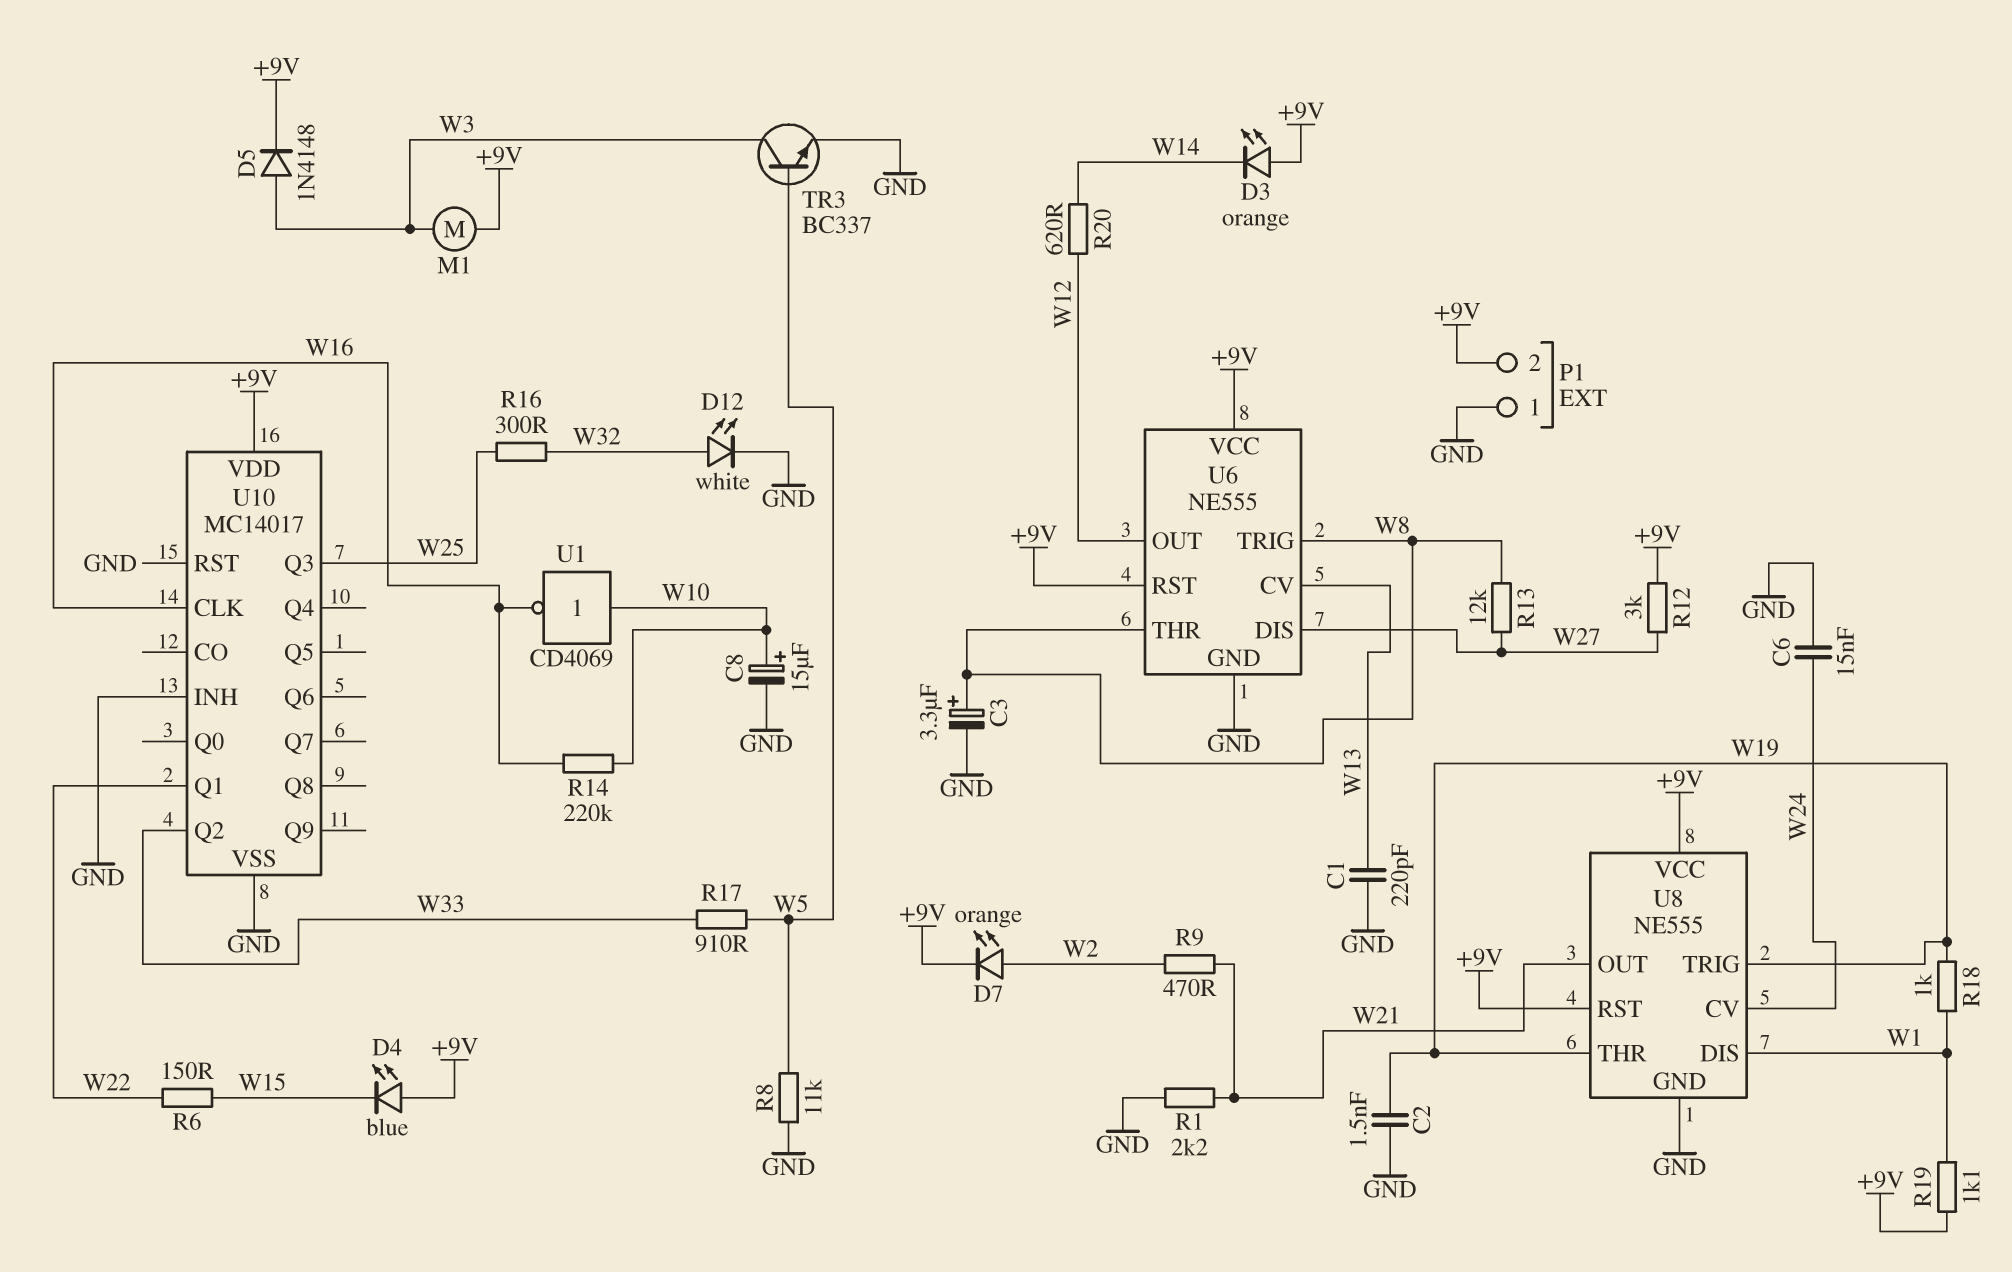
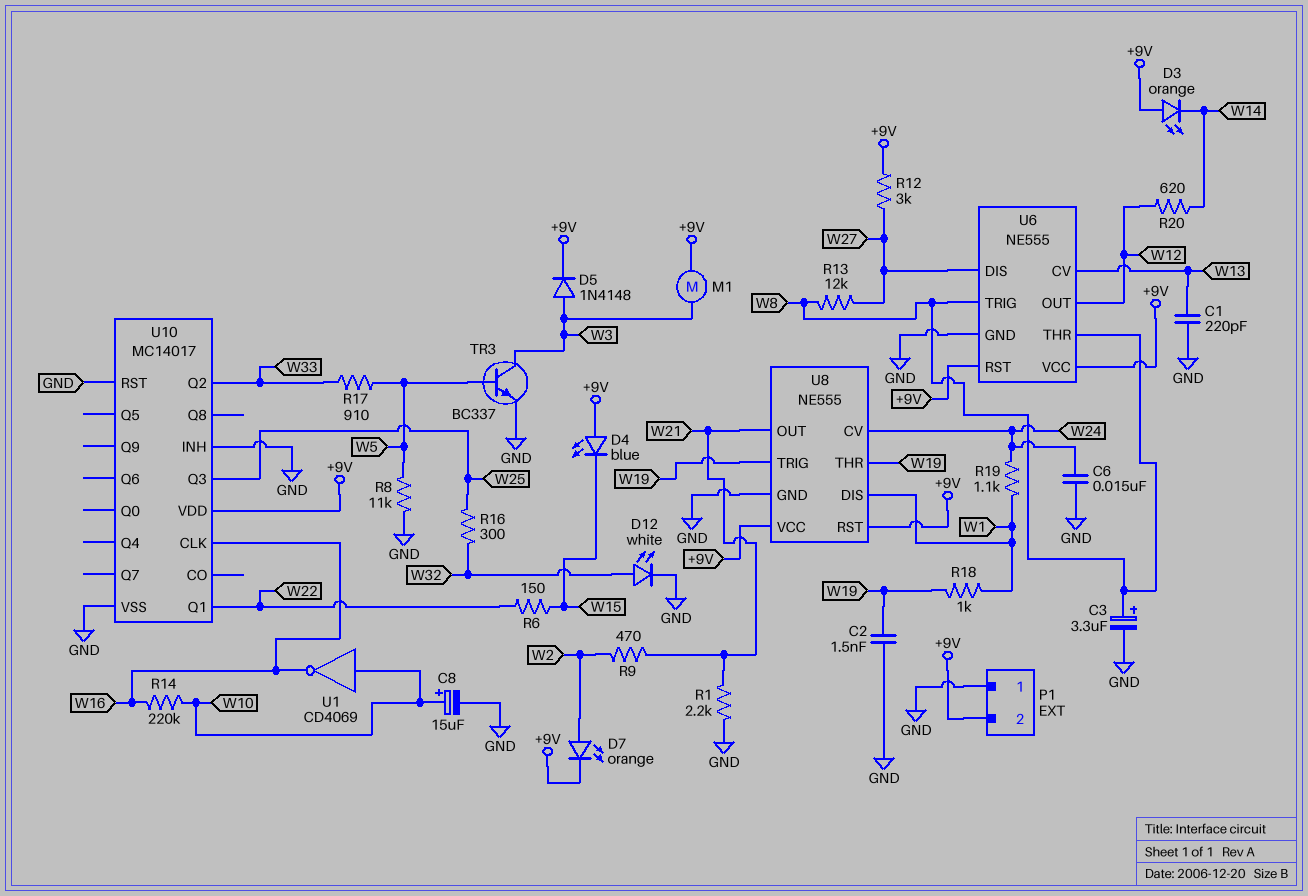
R19: 1.1k (+9V, W1) -> 1.1k (W1, W24)

